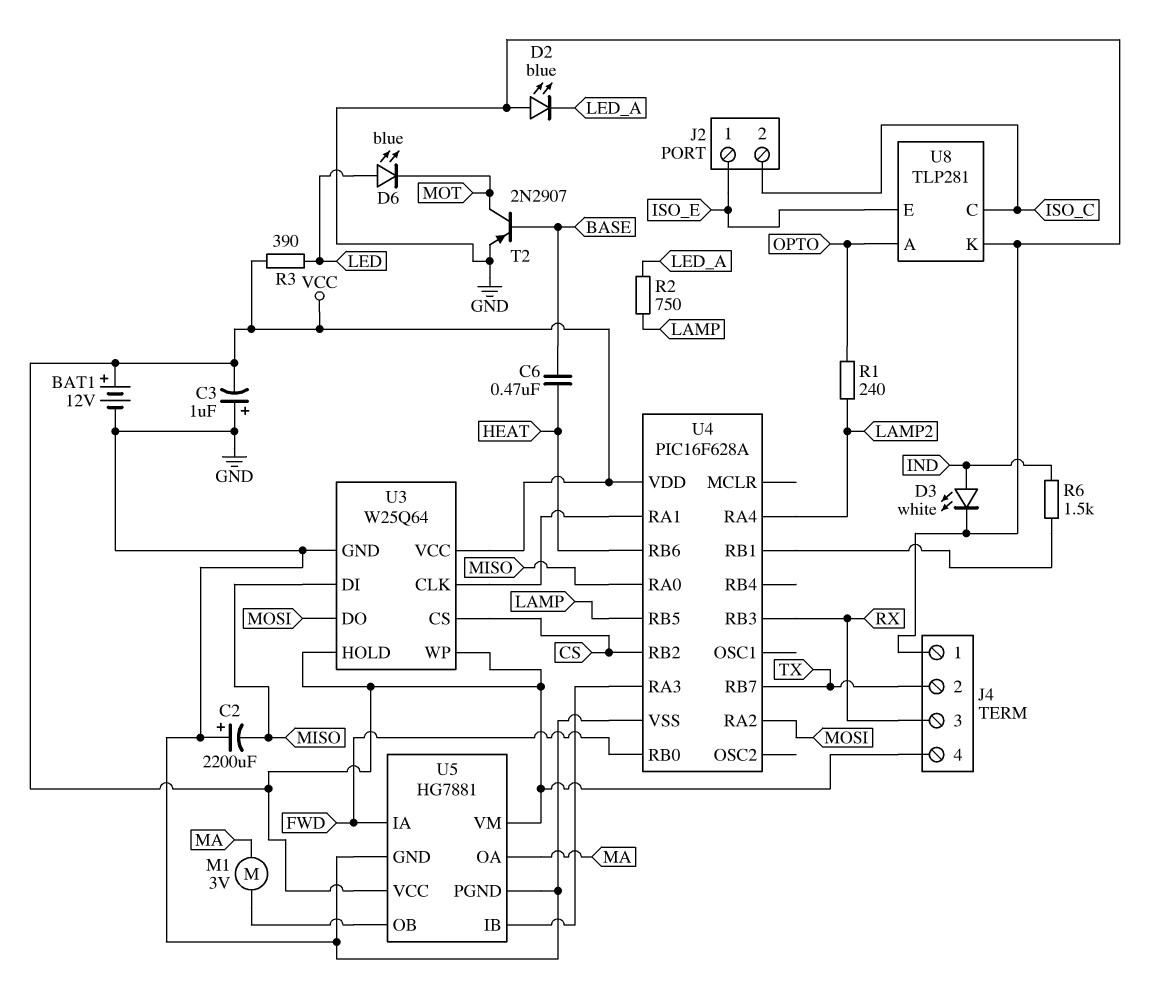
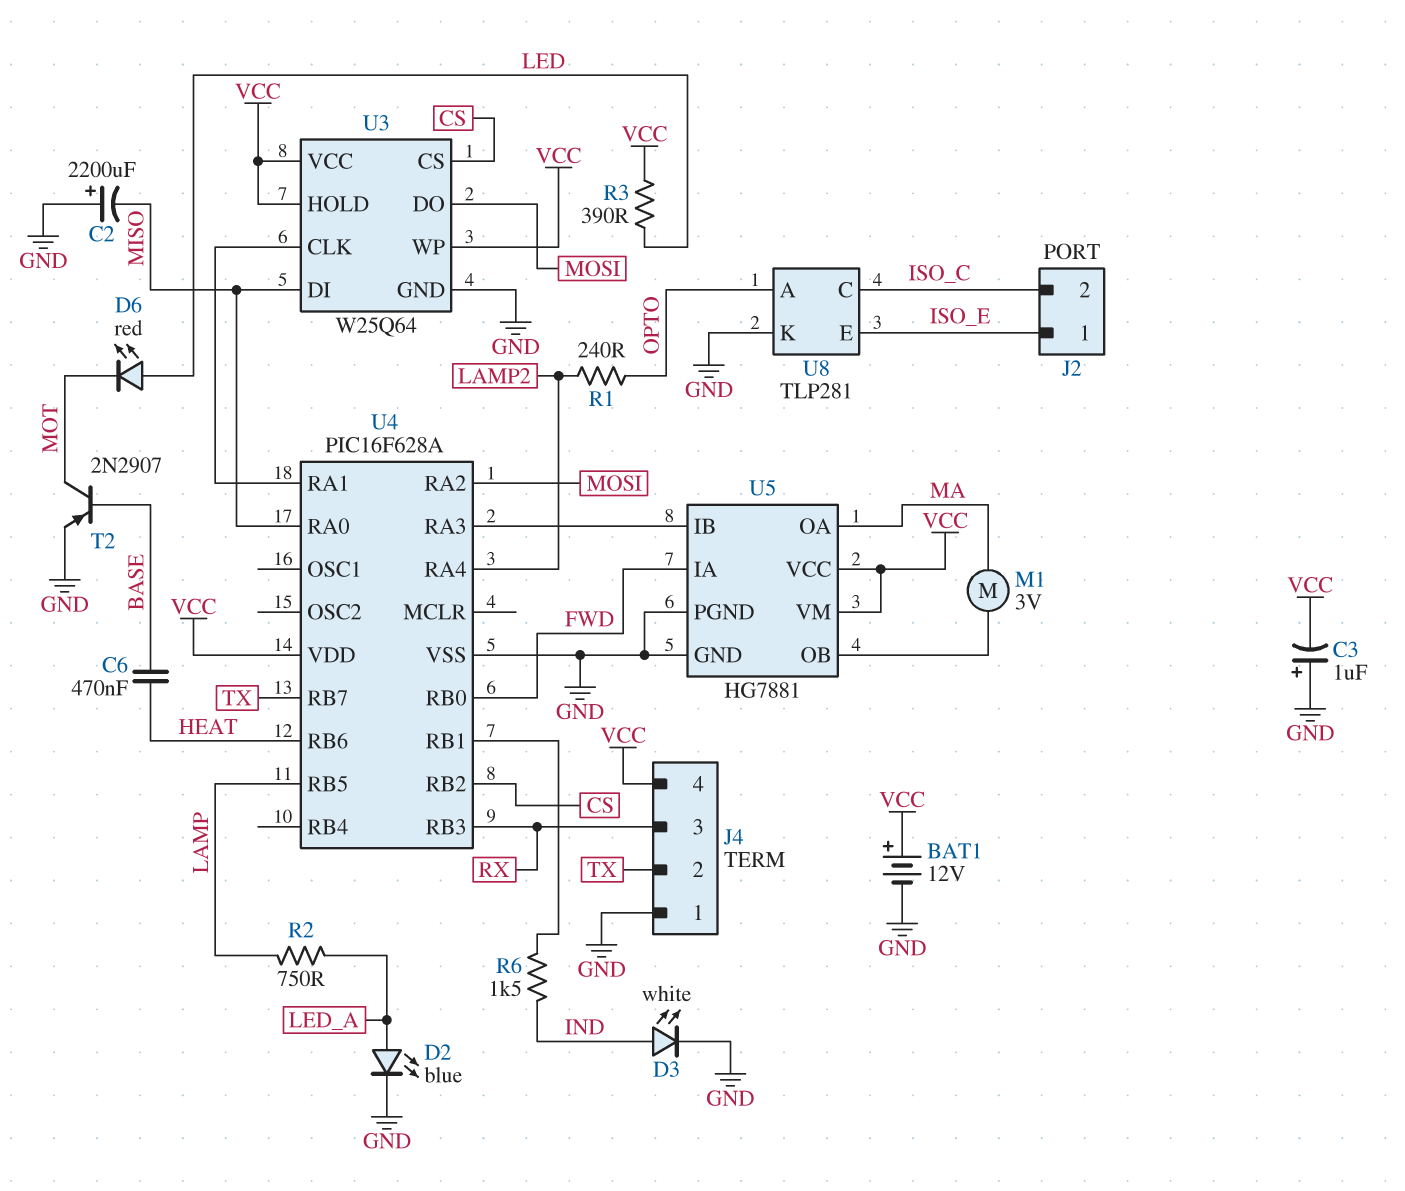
D2: LED blue (A GND, K LED_A) -> LED blue (A LED_A, K GND)
D6: LED blue (A LED, K MOT) -> LED red (A LED, K MOT)

